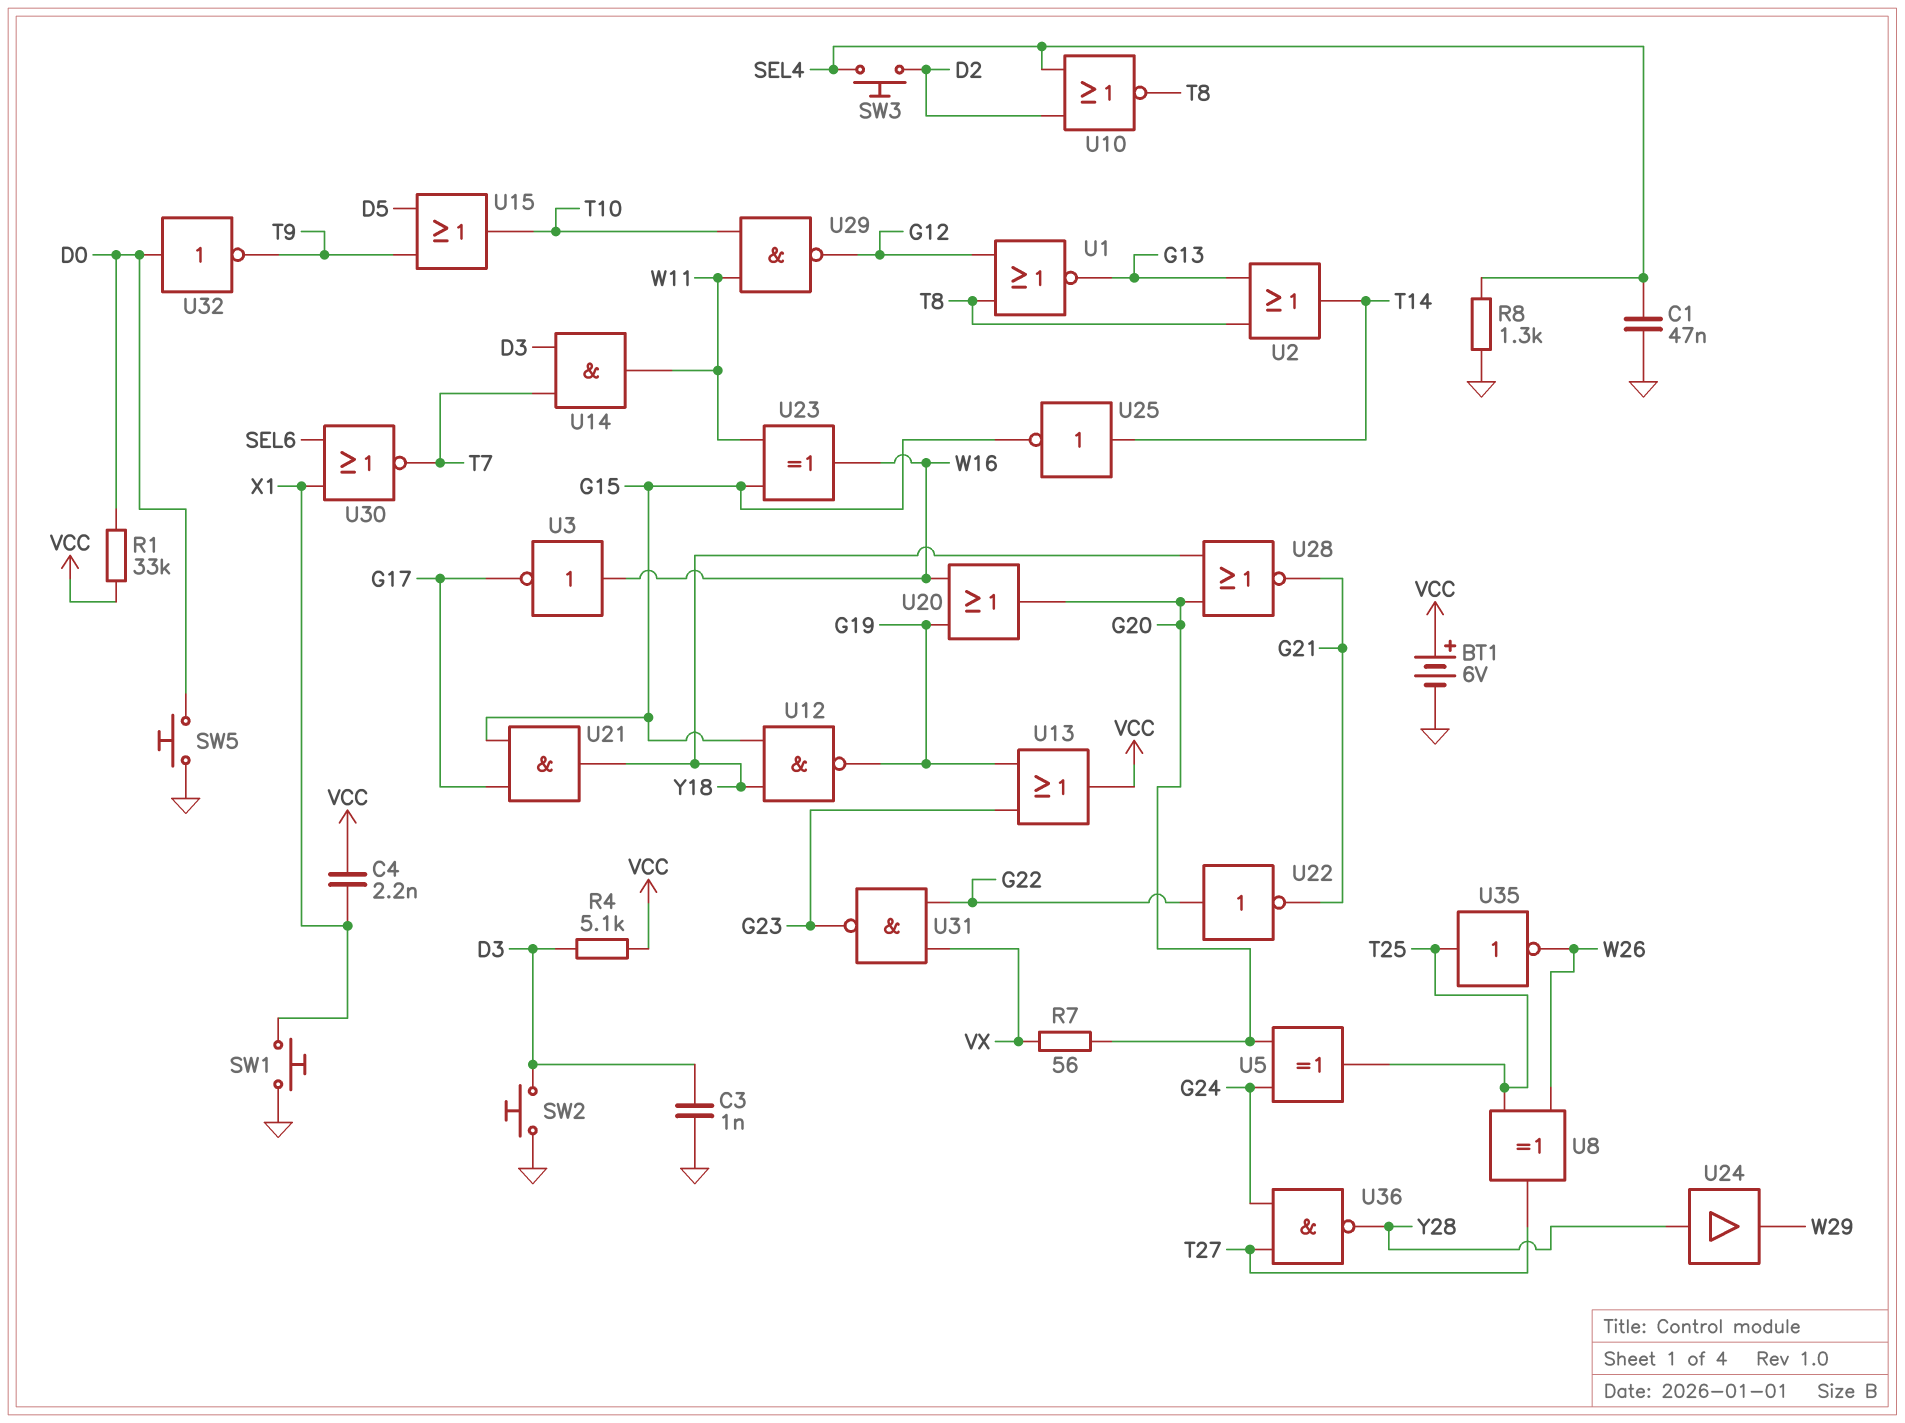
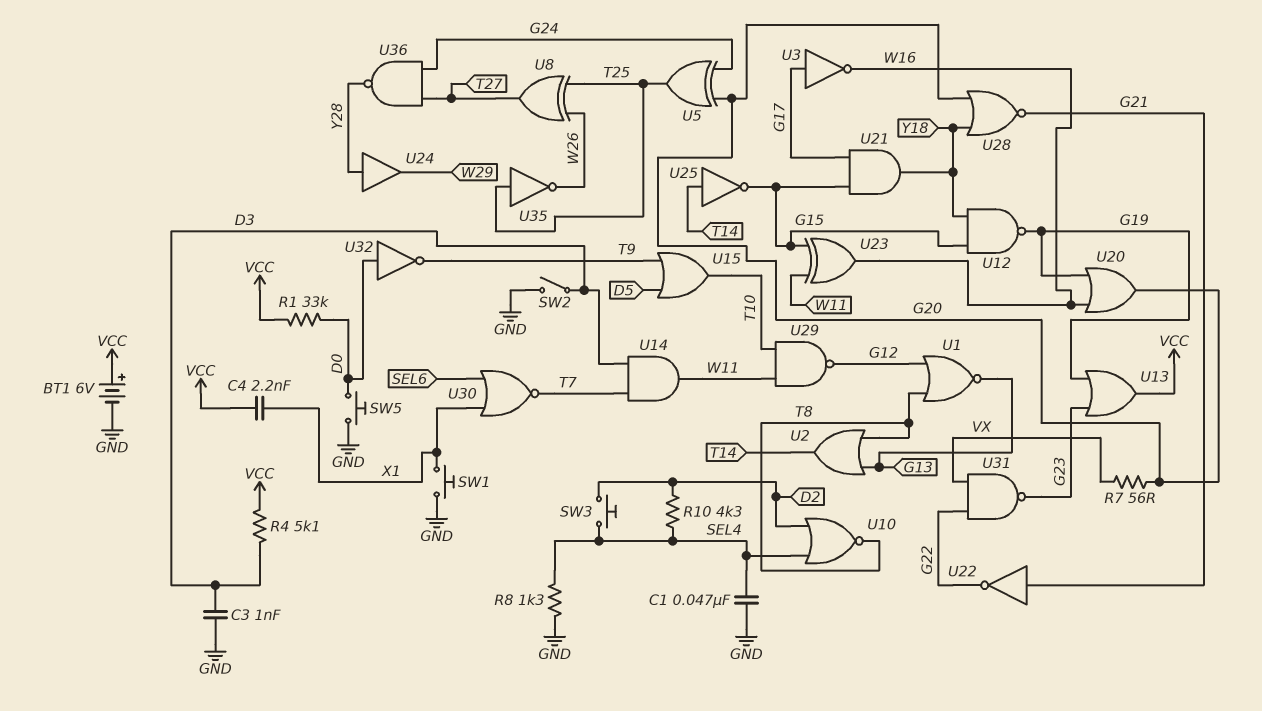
R10: none -> 4.3k (D2, SEL4)
SW2: button (D3, GND) -> switch (D3, GND)
U3: NOT (in W16, out G17) -> NOT (in G17, out W16)
U22: NOT (in G22, out G21) -> NOT (in G21, out G22)

